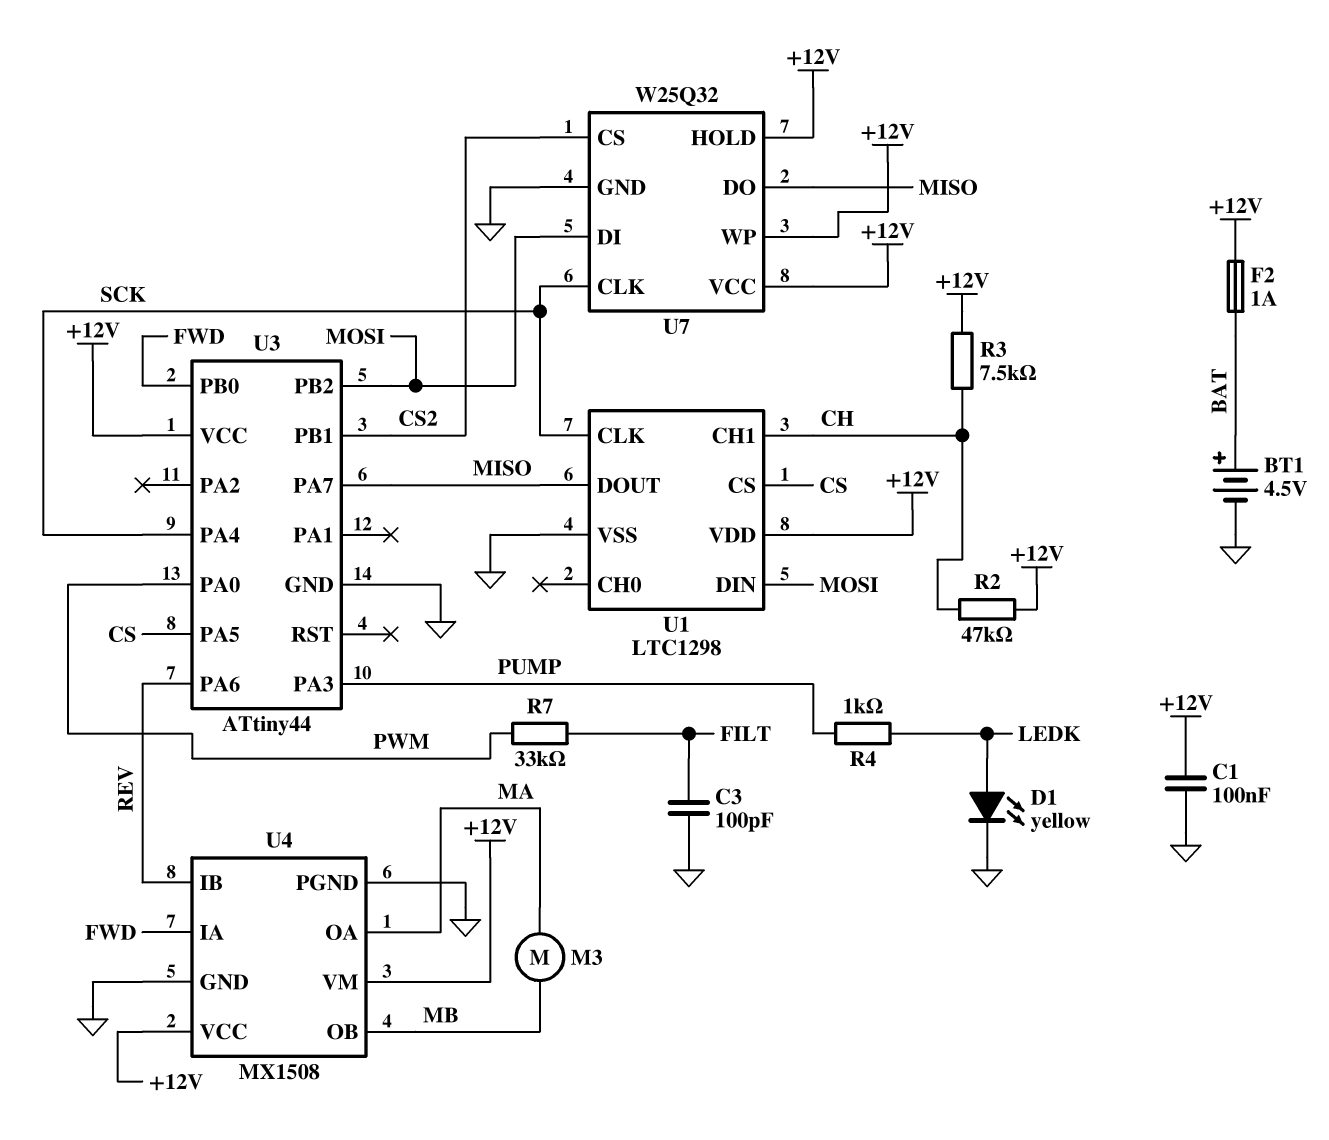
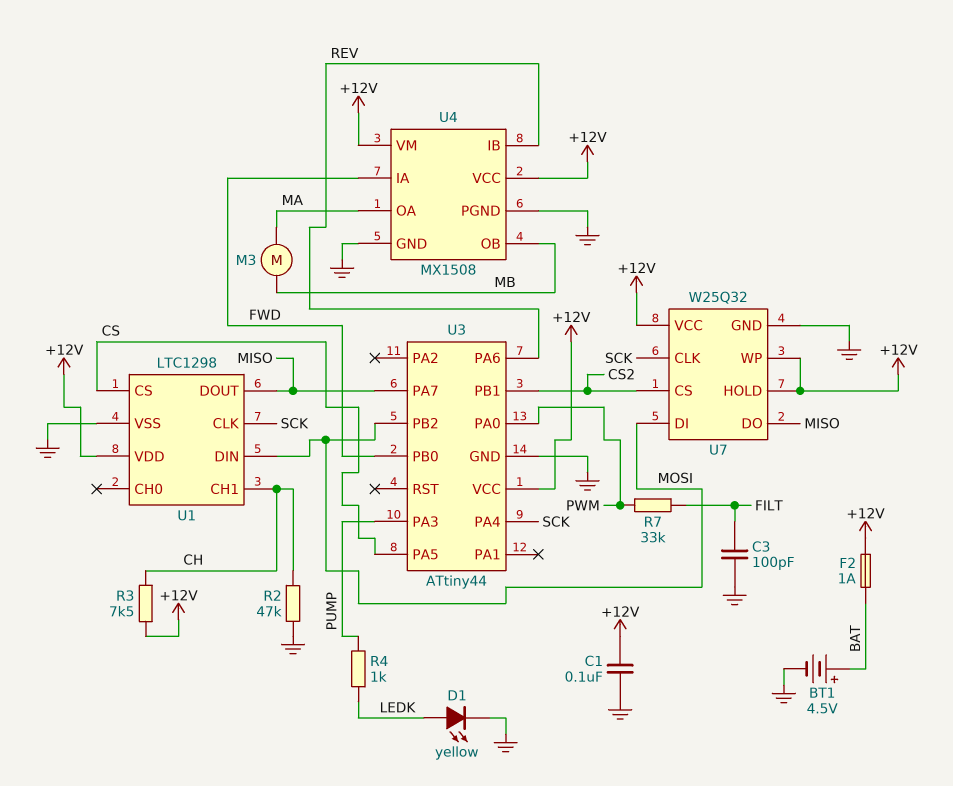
R2: 47k (+12V, CH) -> 47k (CH, GND)

